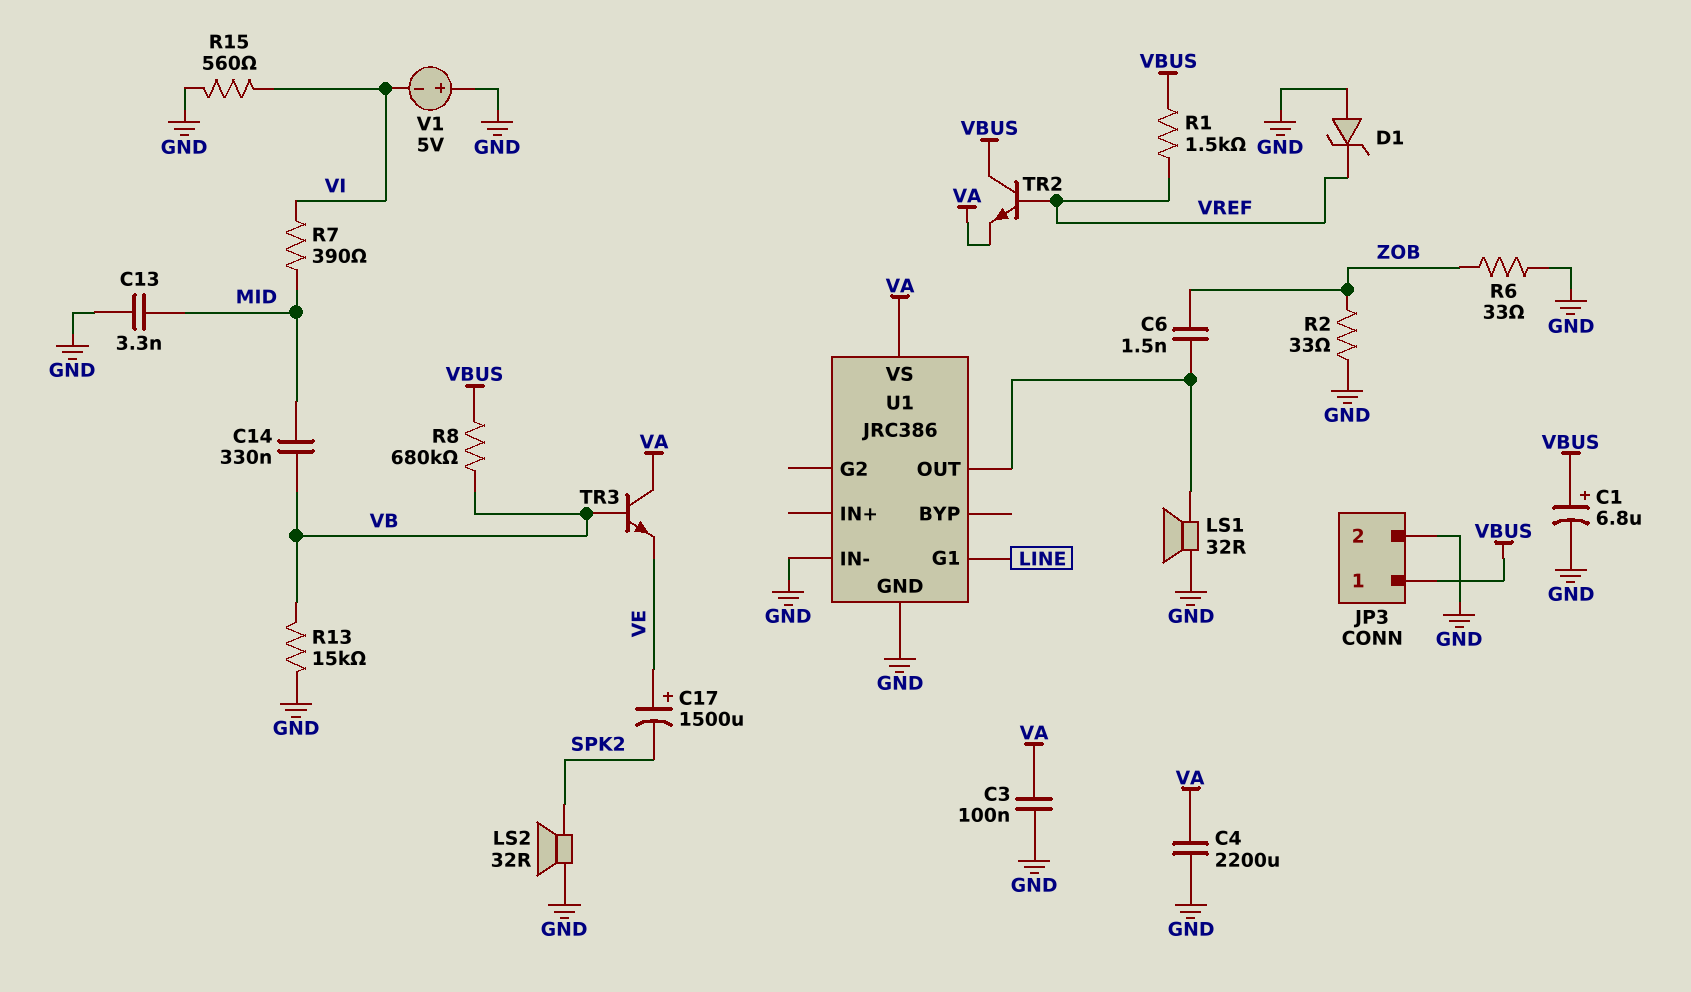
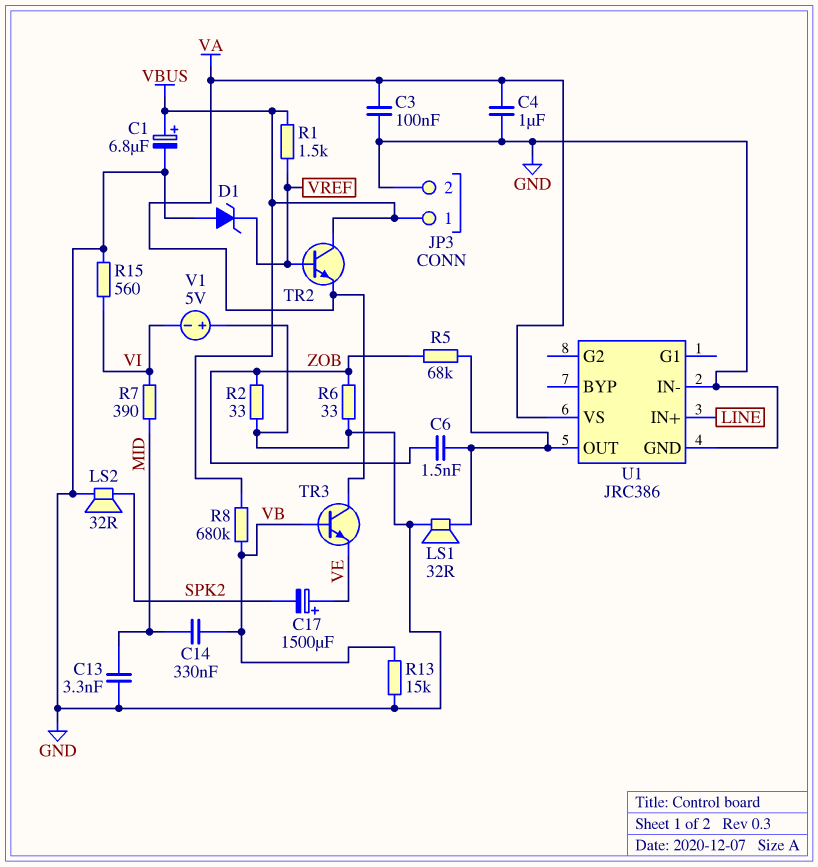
C4: 2200uF (GND, VA) -> 1uF (GND, VA)
R5: none -> 68k (U1/OUT, ZOB)
U1 pin G1: LINE -> none
U1 pin IN+: none -> LINE

